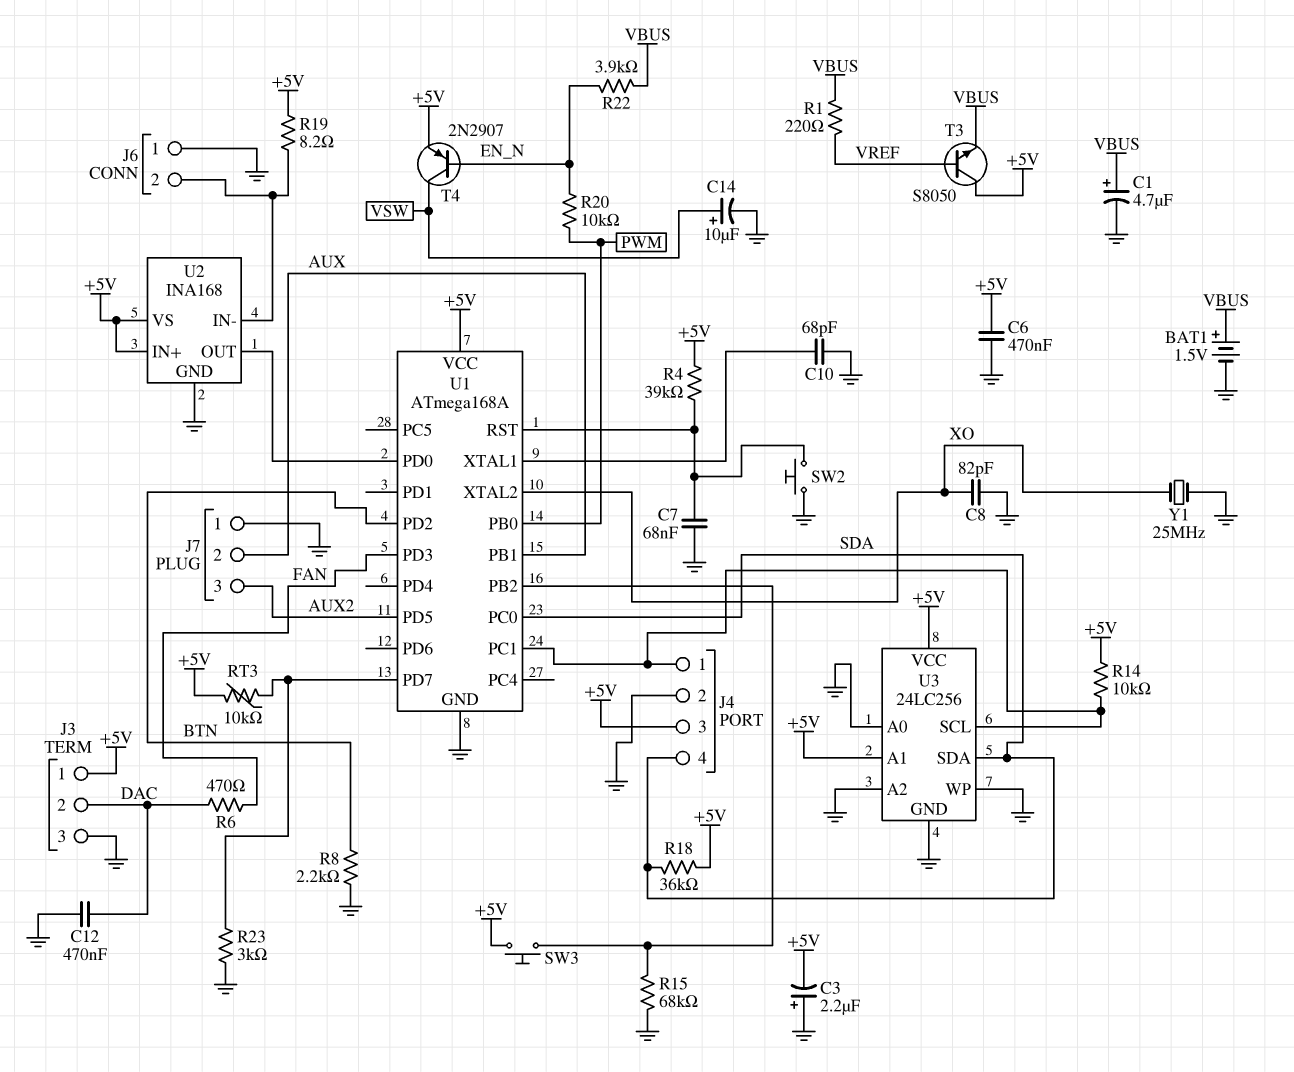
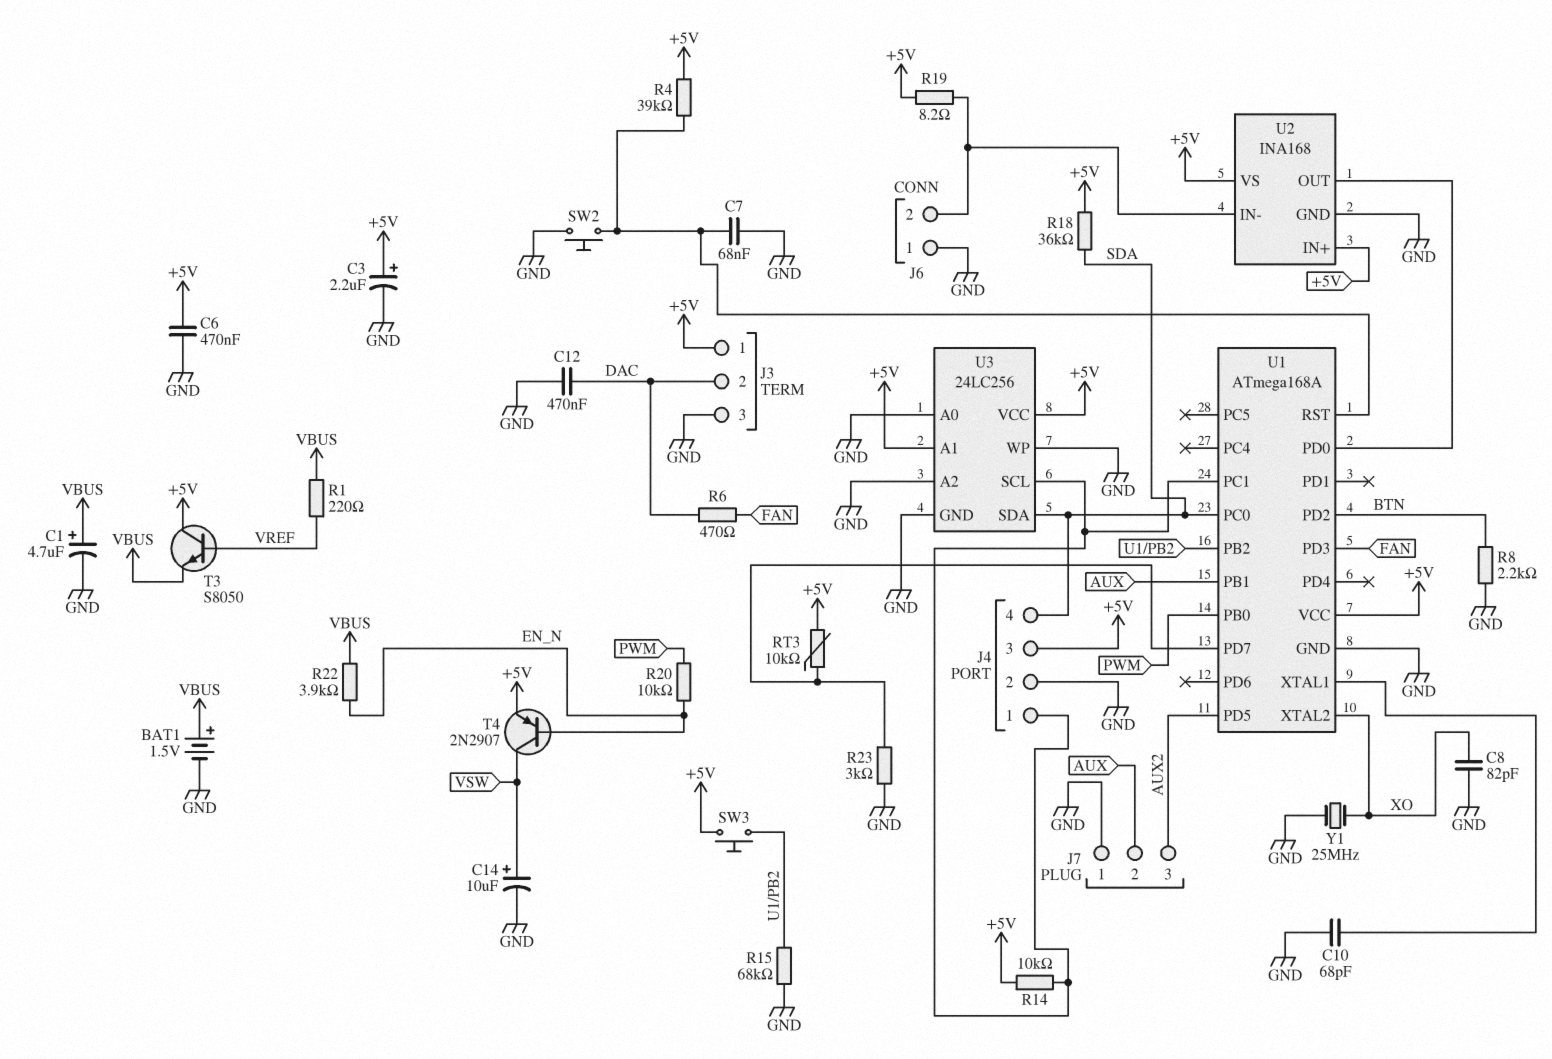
C3: 2.2uF (plus GND, minus +5V) -> 2.2uF (plus +5V, minus GND)

